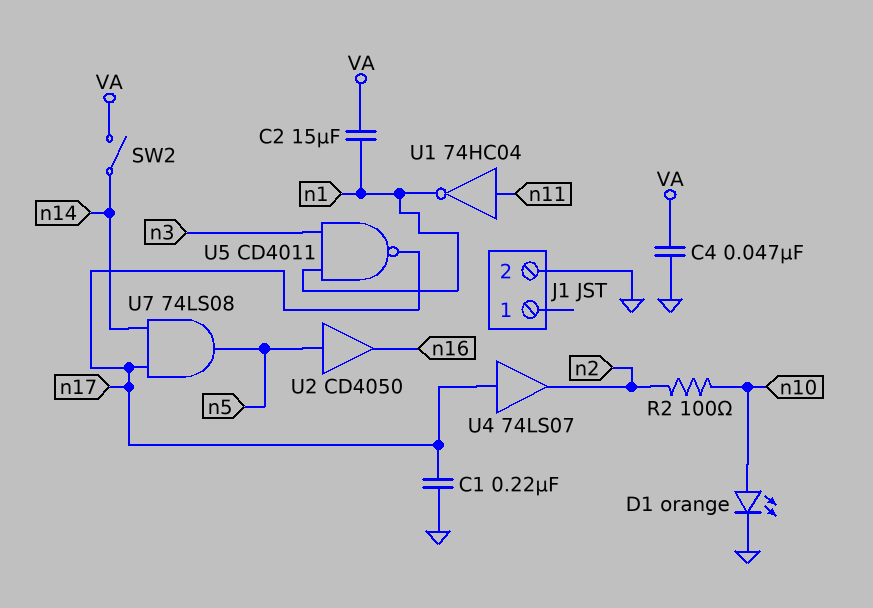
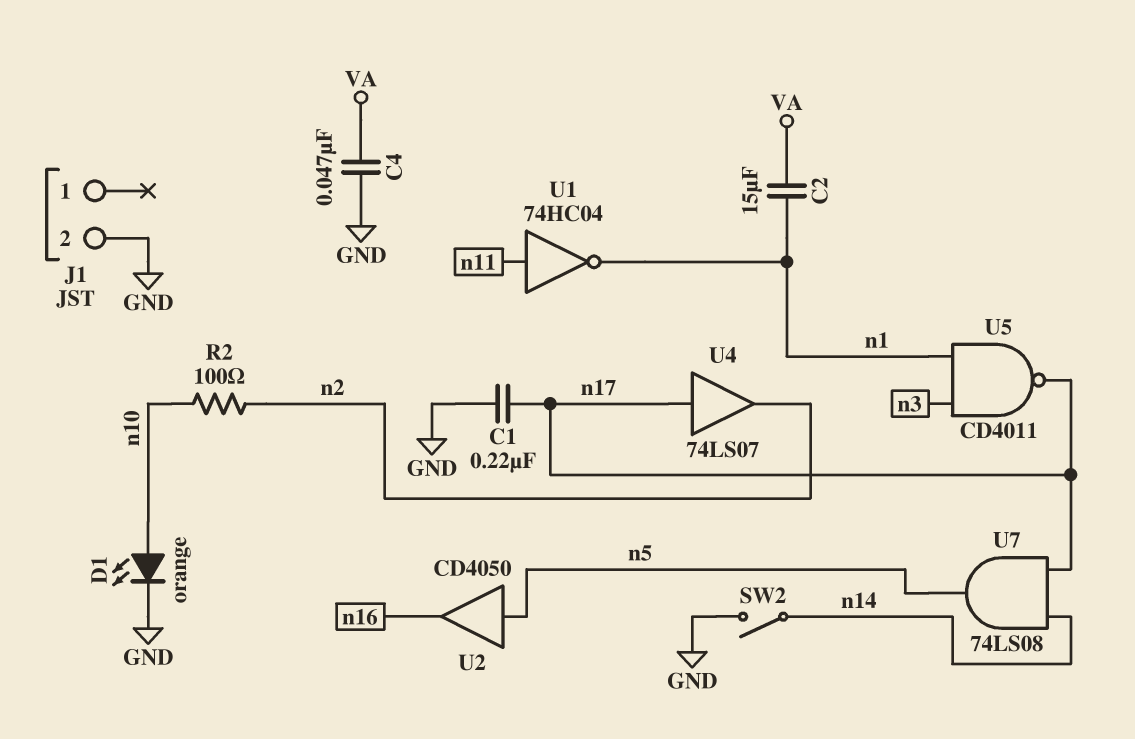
SW2: switch (VA, n14) -> switch (GND, n14)

